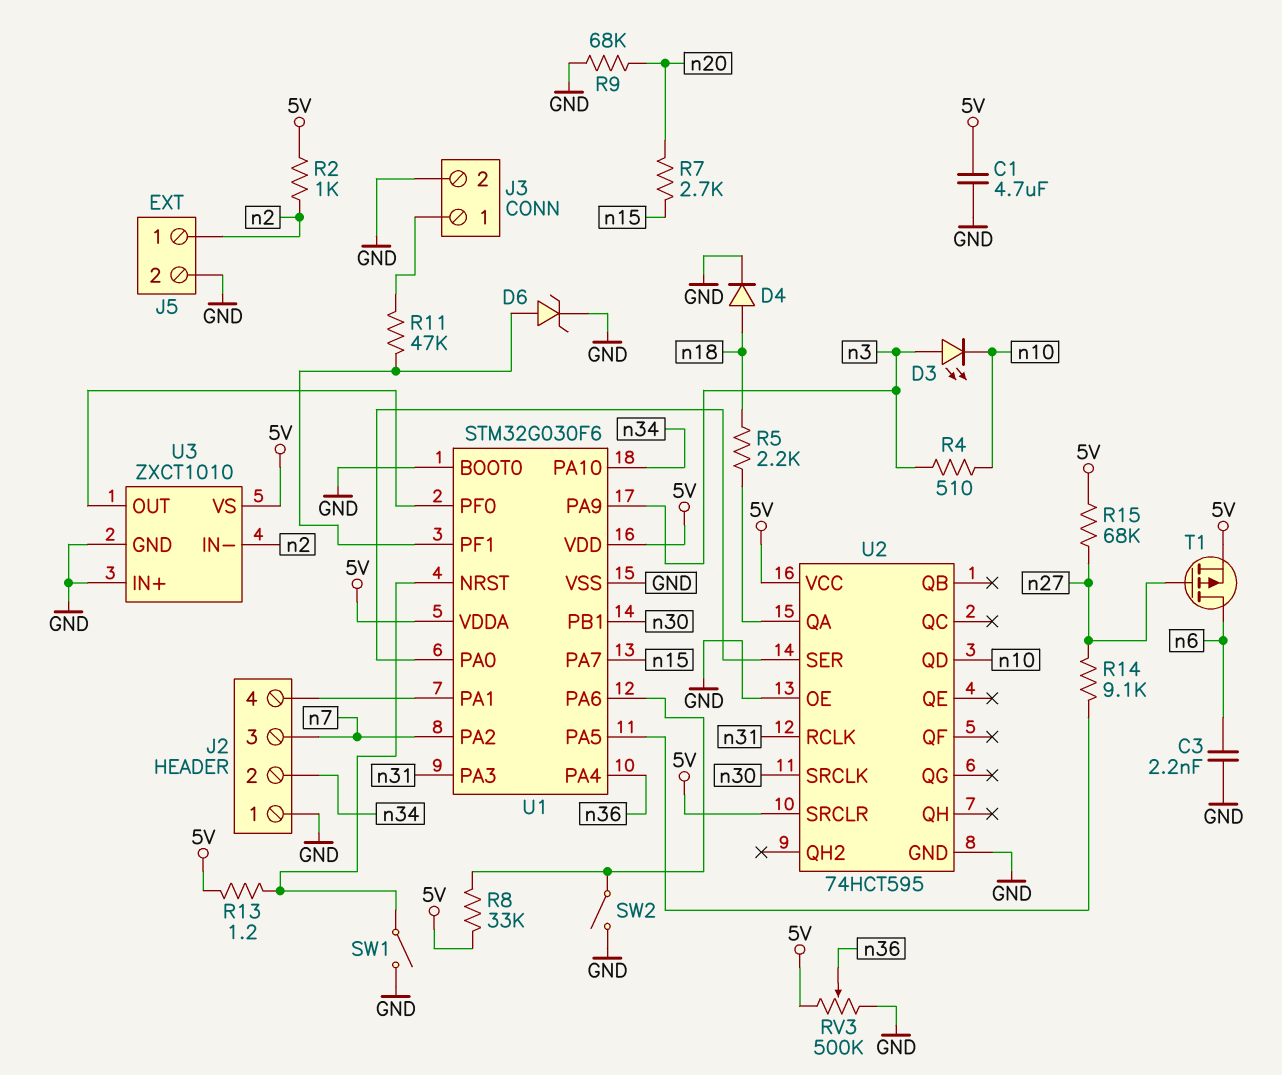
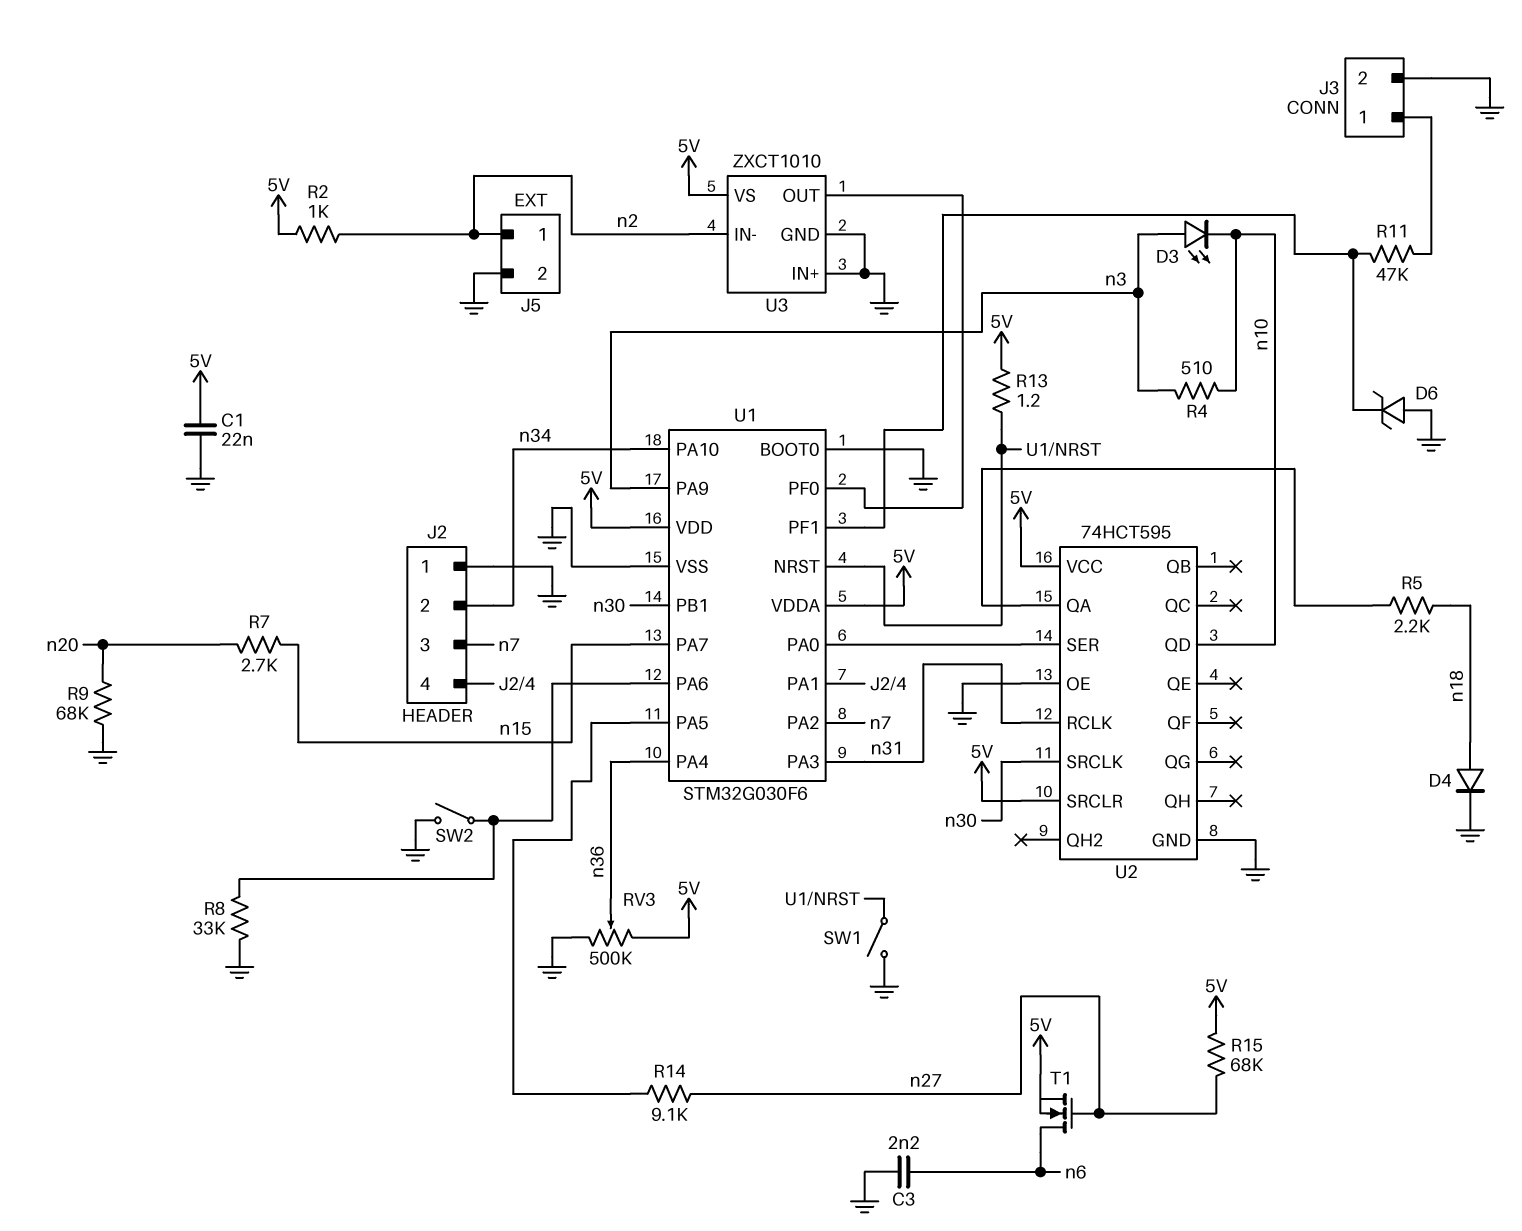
C1: 4.7uF (5V, GND) -> 22nF (5V, GND)
D6: zener (A U1/PF1, K GND) -> zener (A GND, K U1/PF1)
R8: 33k (5V, U1/PA6) -> 33k (GND, U1/PA6)
T1: PMOS (G n27, D n6, S 5V) -> NMOS (G n27, D n6, S 5V)

